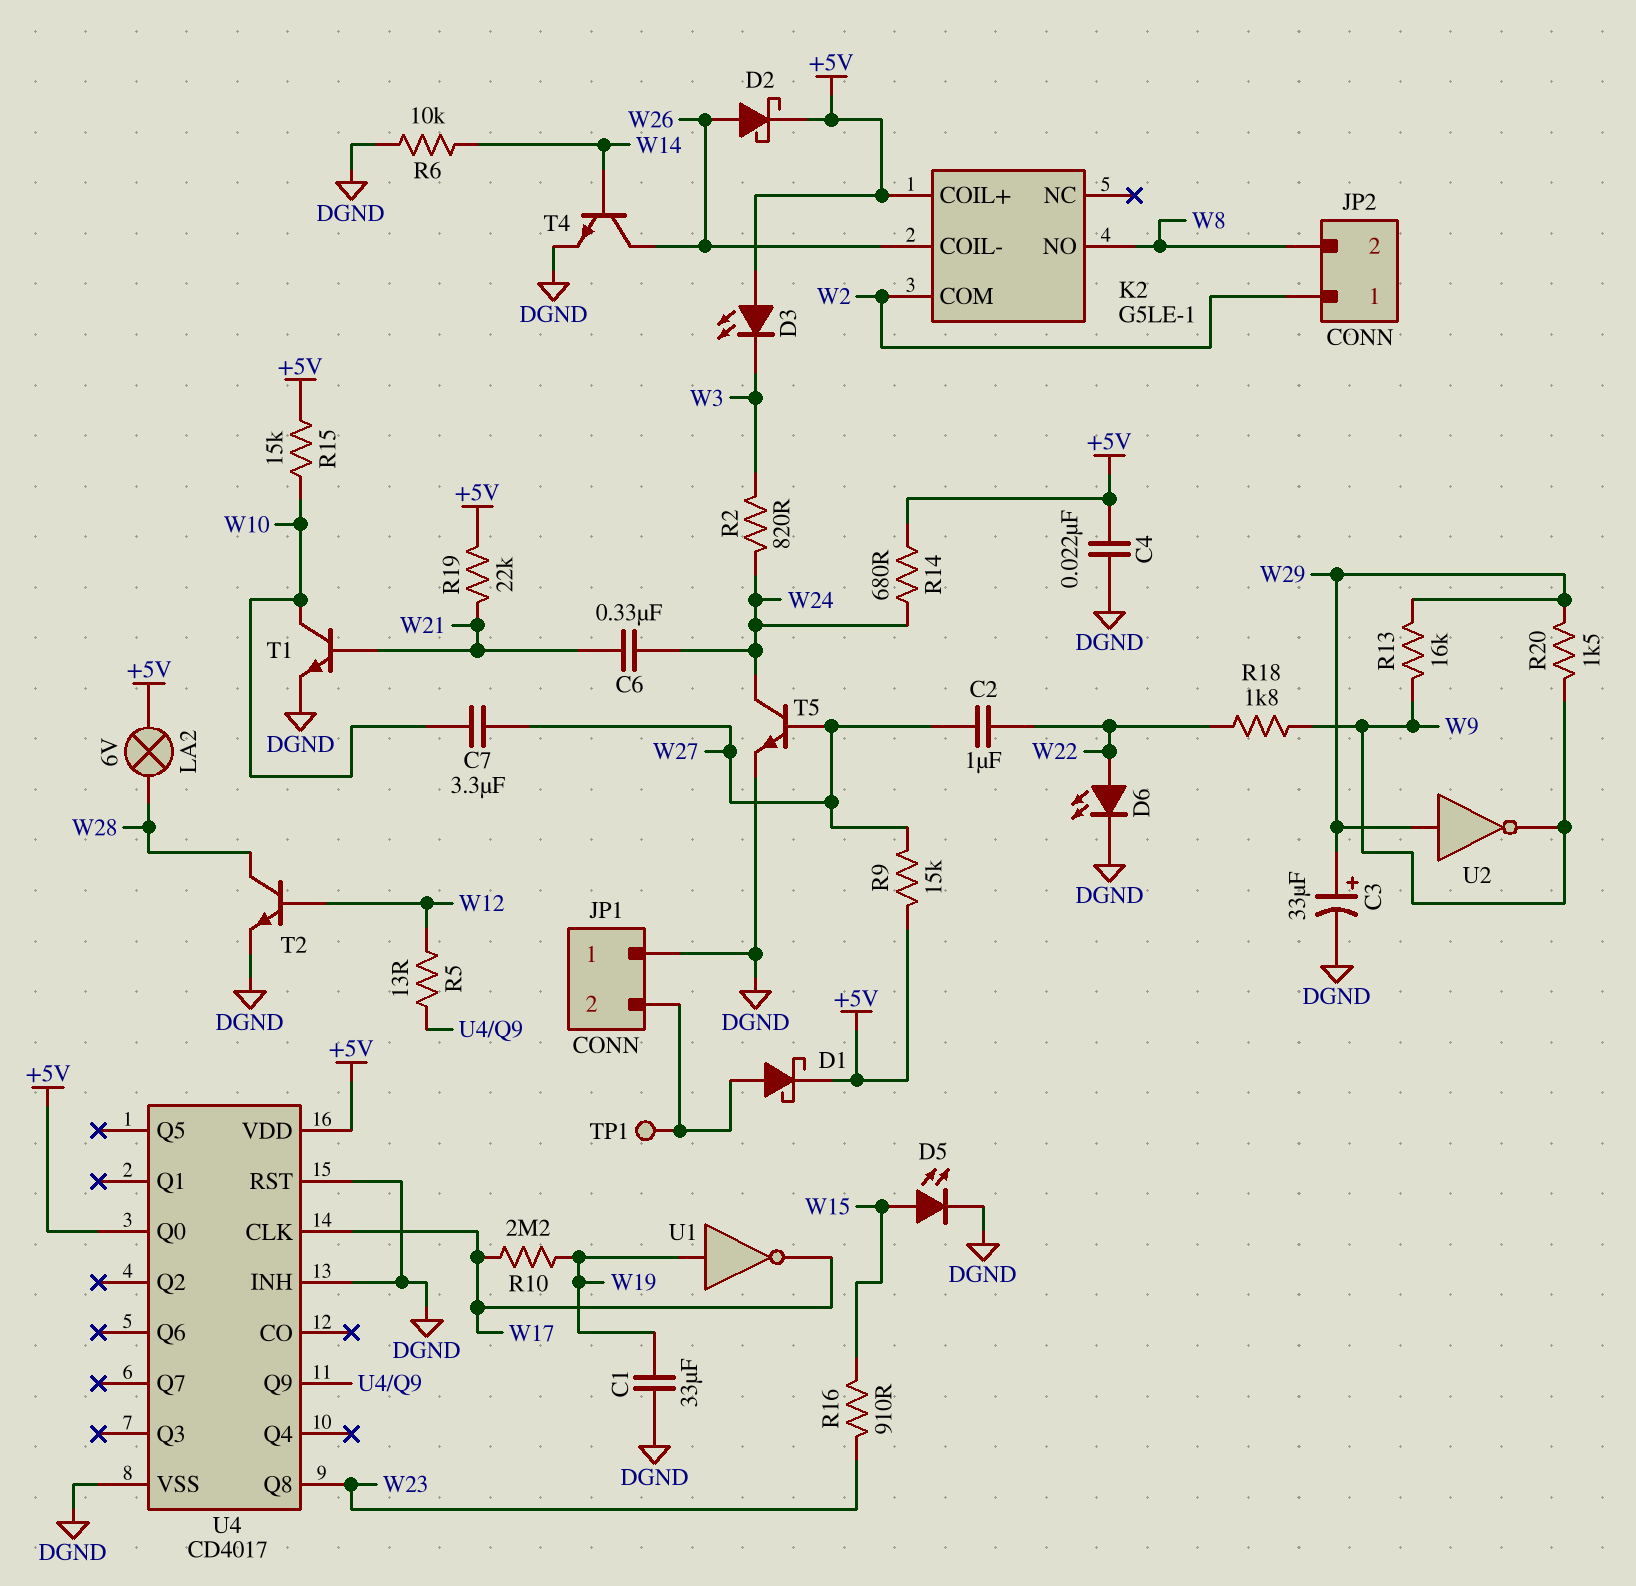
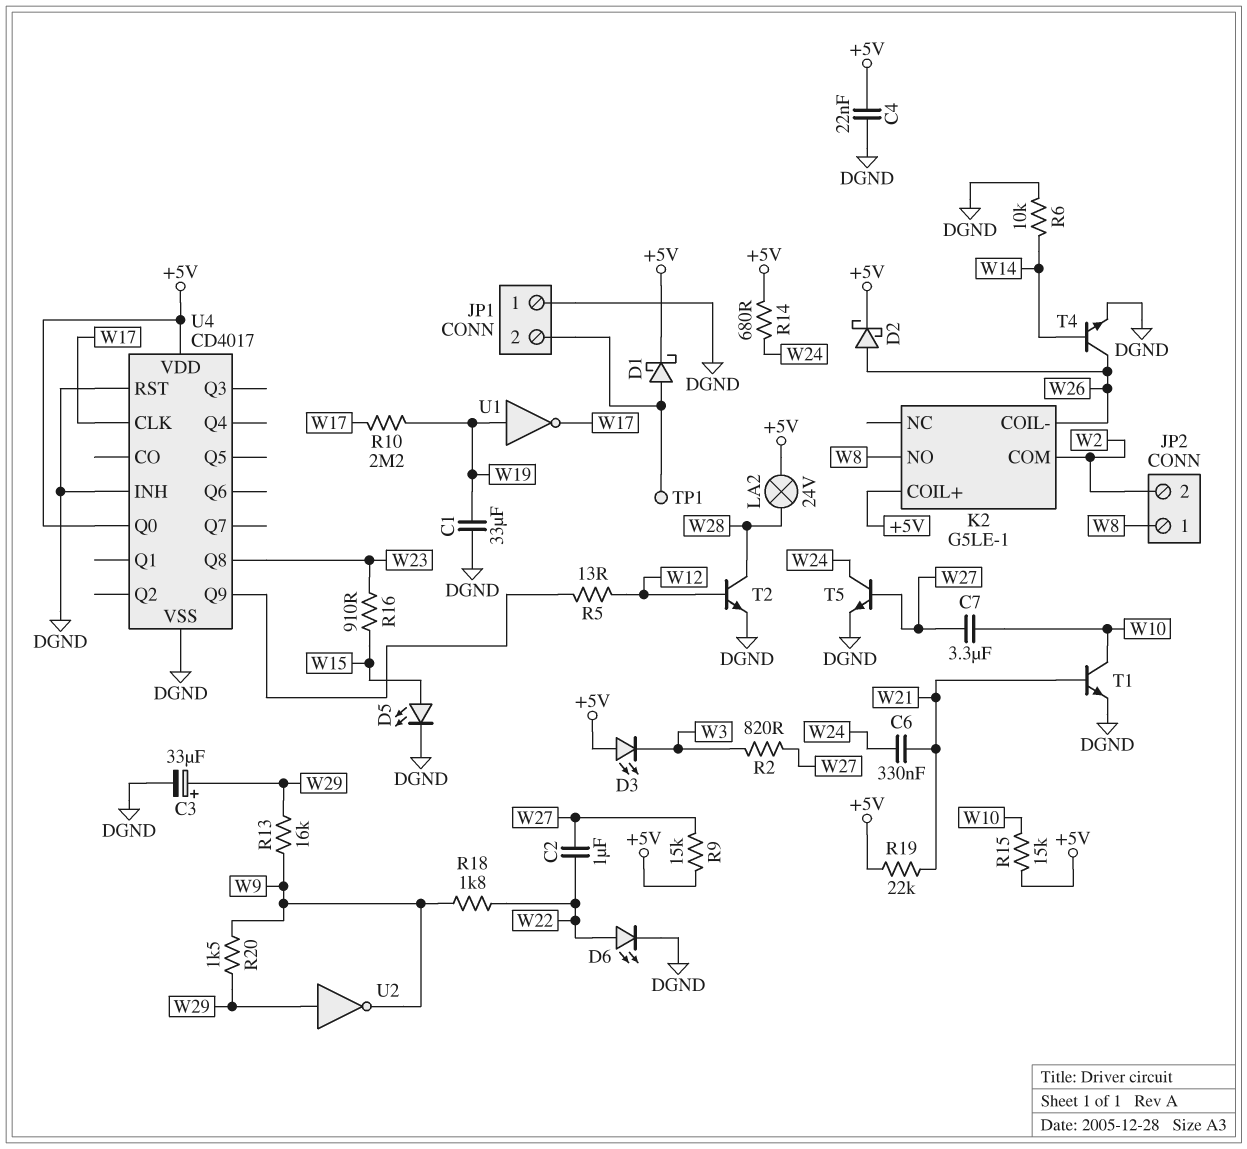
JP2 pin 1: W2 -> W8
JP2 pin 2: W8 -> W2
LA2: lamp 6V (+5V, W28) -> lamp 24V (+5V, W28)
R2: 820 (W3, W24) -> 820 (W3, W27)

